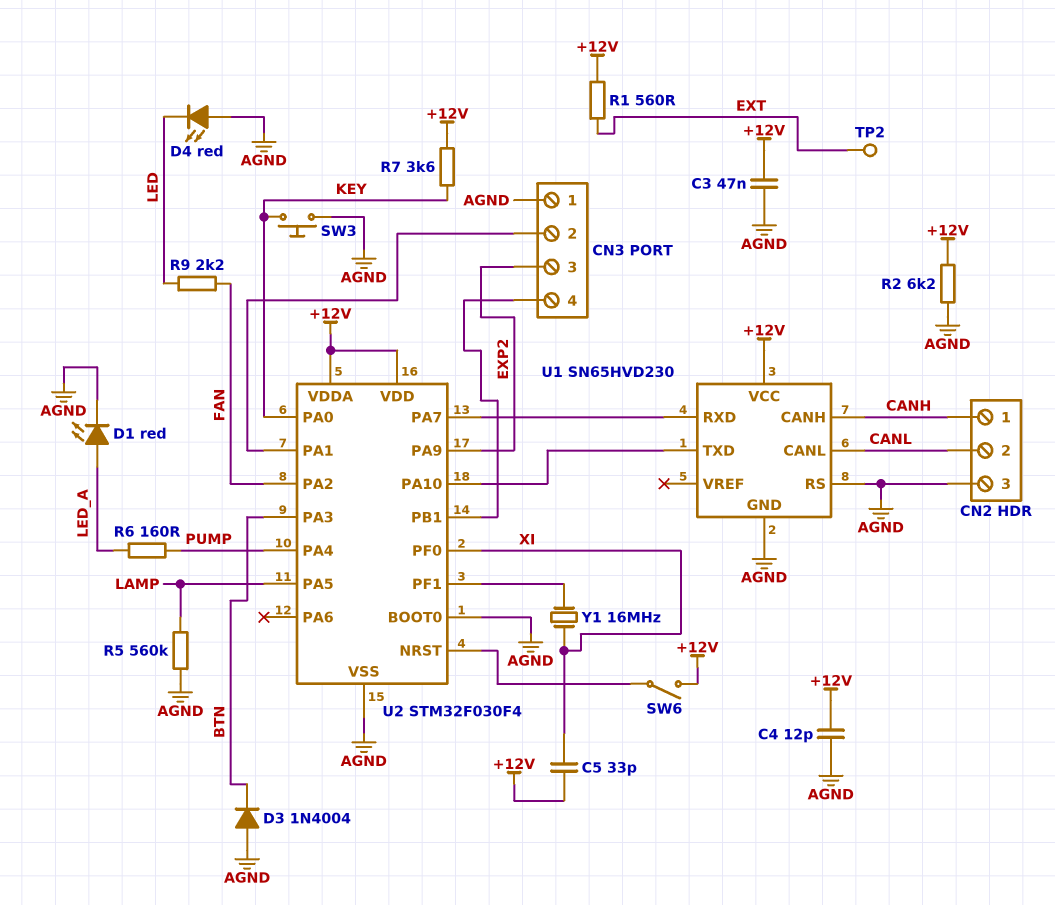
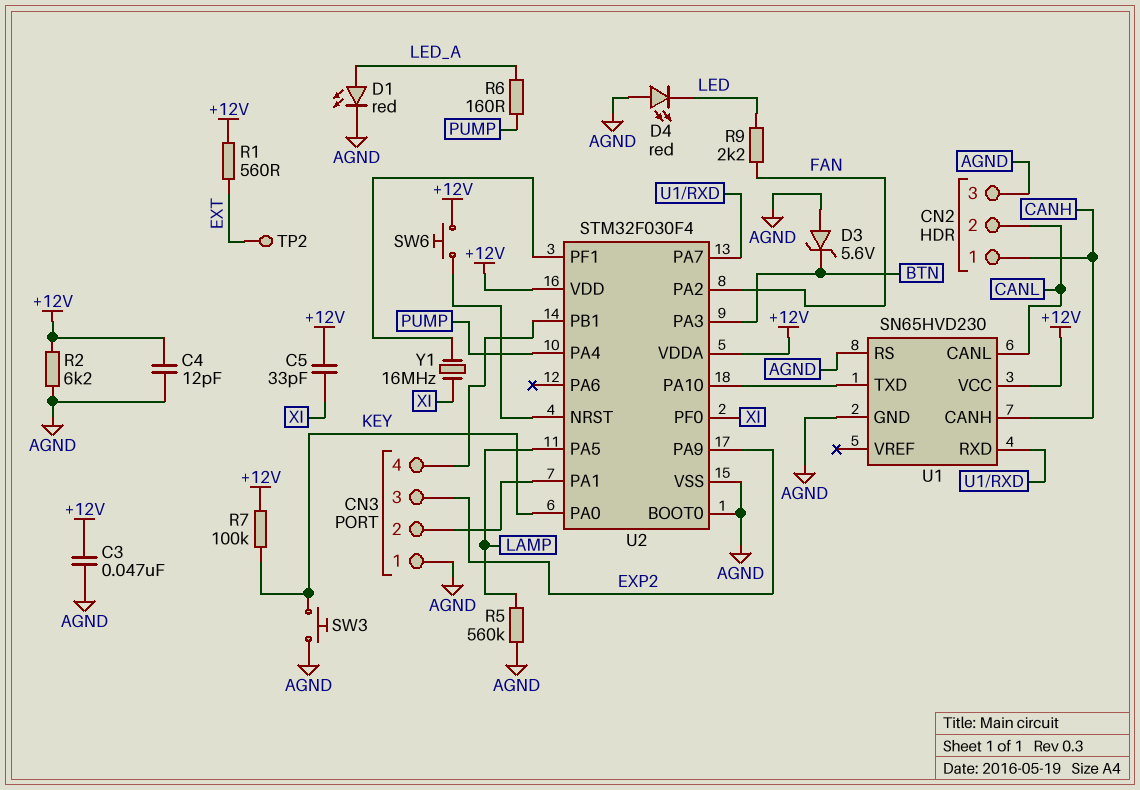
D3: diode 1N4004 (A AGND, K BTN) -> zener 5.6V (A AGND, K BTN)
R7: 3.6k (+12V, KEY) -> 100k (+12V, KEY)
SW6: switch (+12V, U2/NRST) -> button (+12V, U2/NRST)

